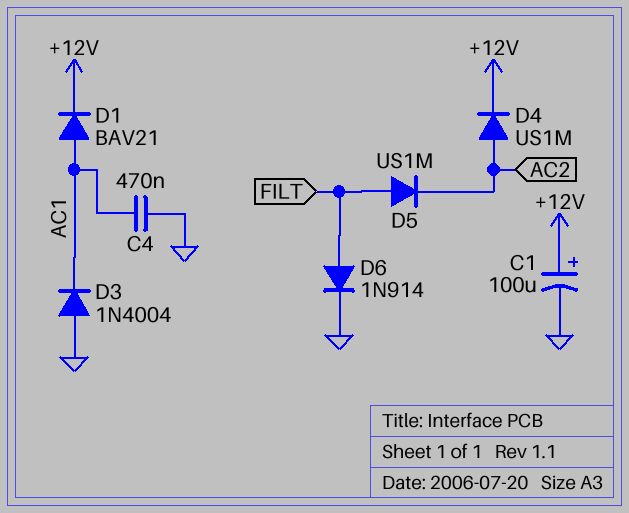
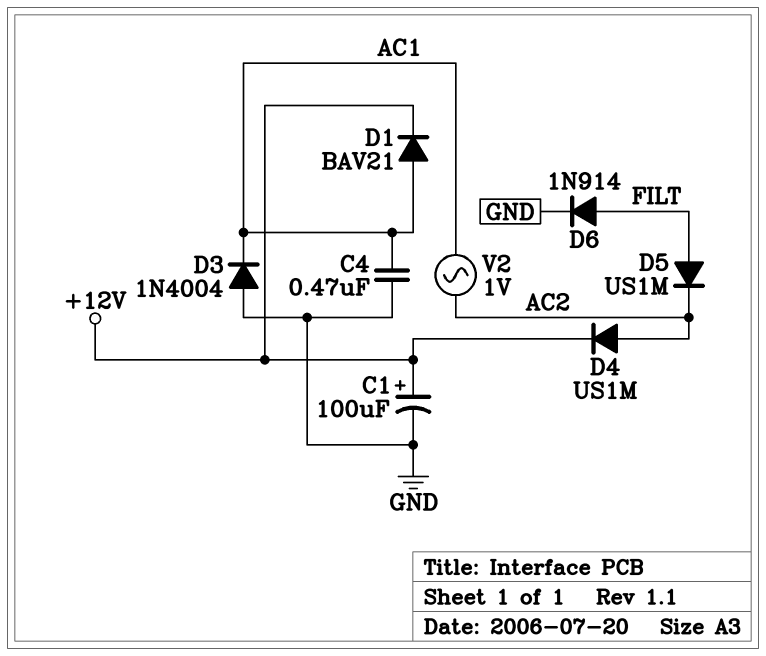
V2: none -> AC 1V (AC1, AC2)

